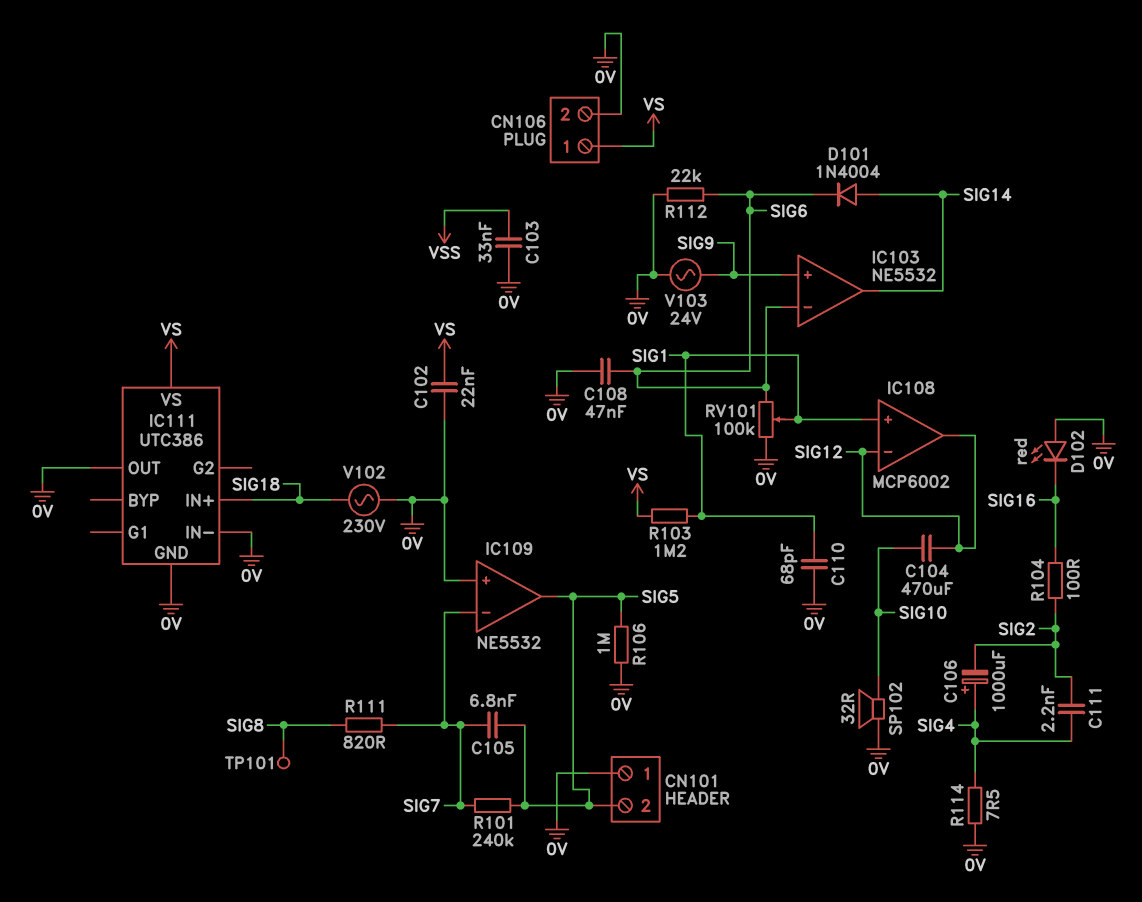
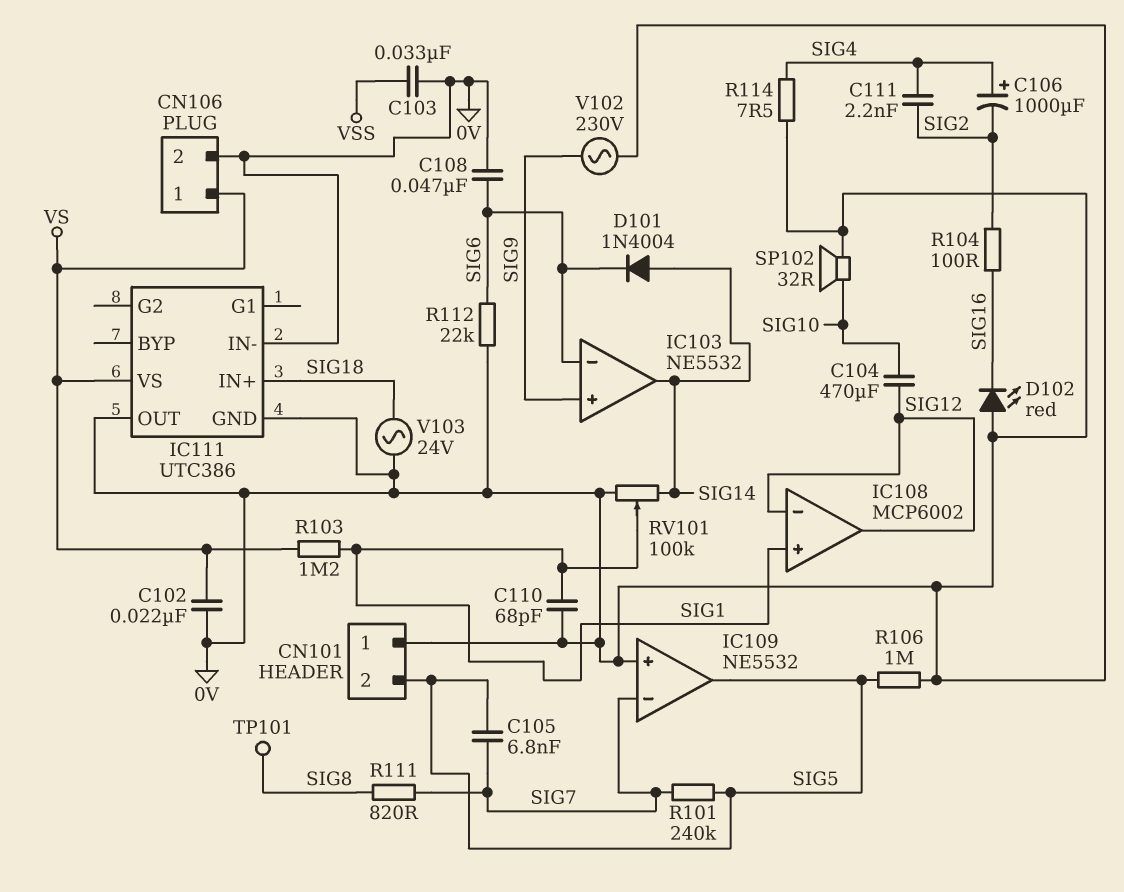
RV101: 100k (0V, SIG6, wiper SIG1) -> 100k (0V, SIG14, wiper SIG1)
V102: AC 230V (0V, SIG18) -> AC 230V (0V, SIG9)
V103: AC 24V (0V, SIG9) -> AC 24V (0V, SIG18)

